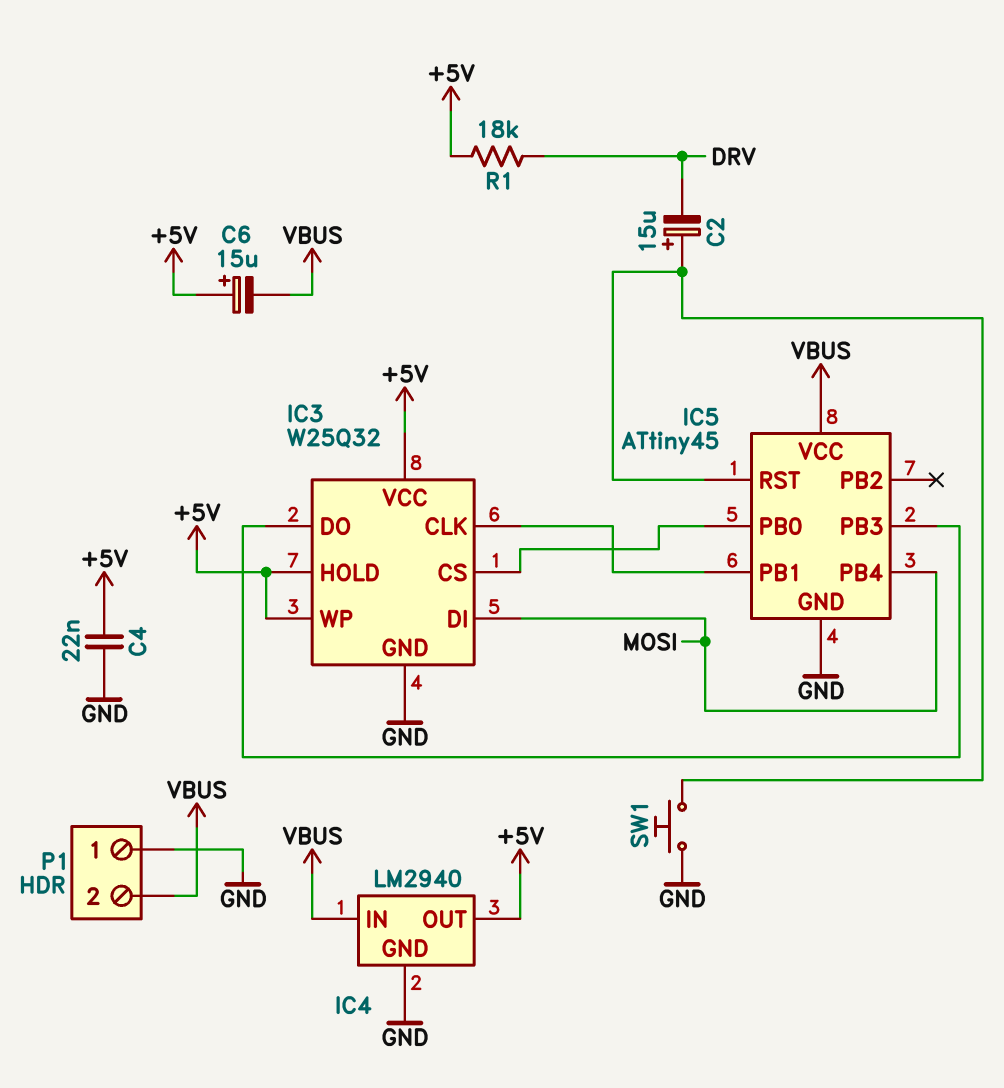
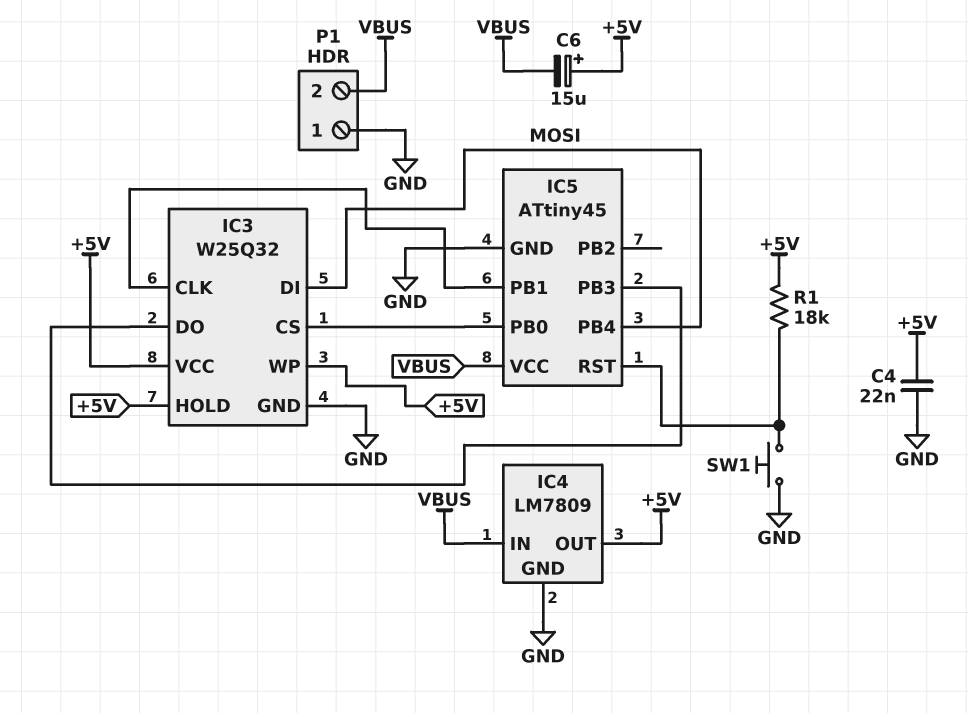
C2: 15uF (plus IC5/RST, minus DRV) -> none
IC4: LM2940 -> LM7809
R1: 18k (+5V, DRV) -> 18k (+5V, IC5/RST)

